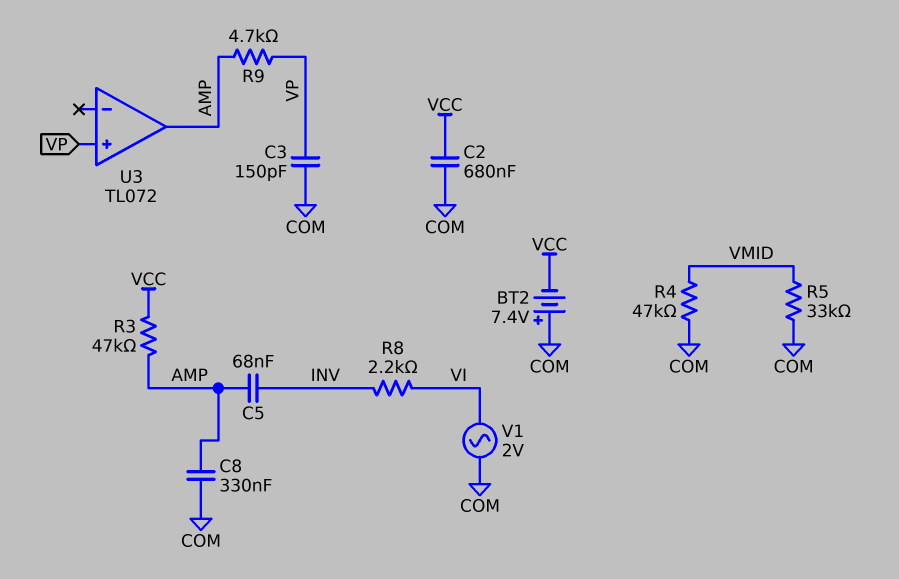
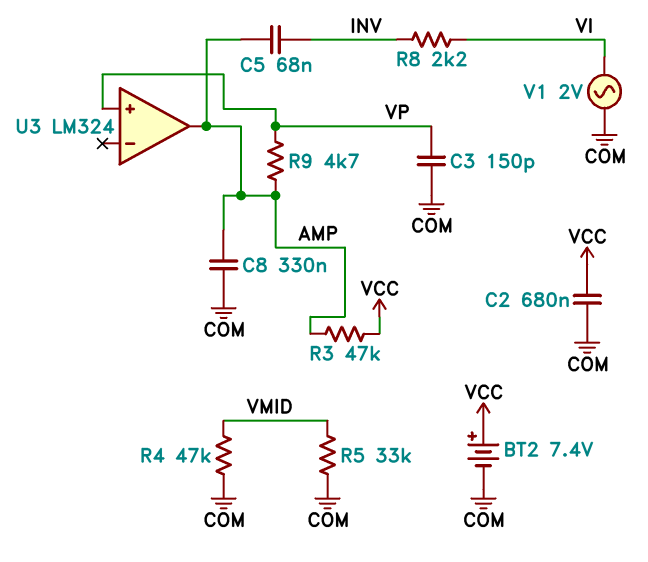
BT2: 7.4V (plus COM, minus VCC) -> 7.4V (plus VCC, minus COM)
U3: TL072 -> LM324

